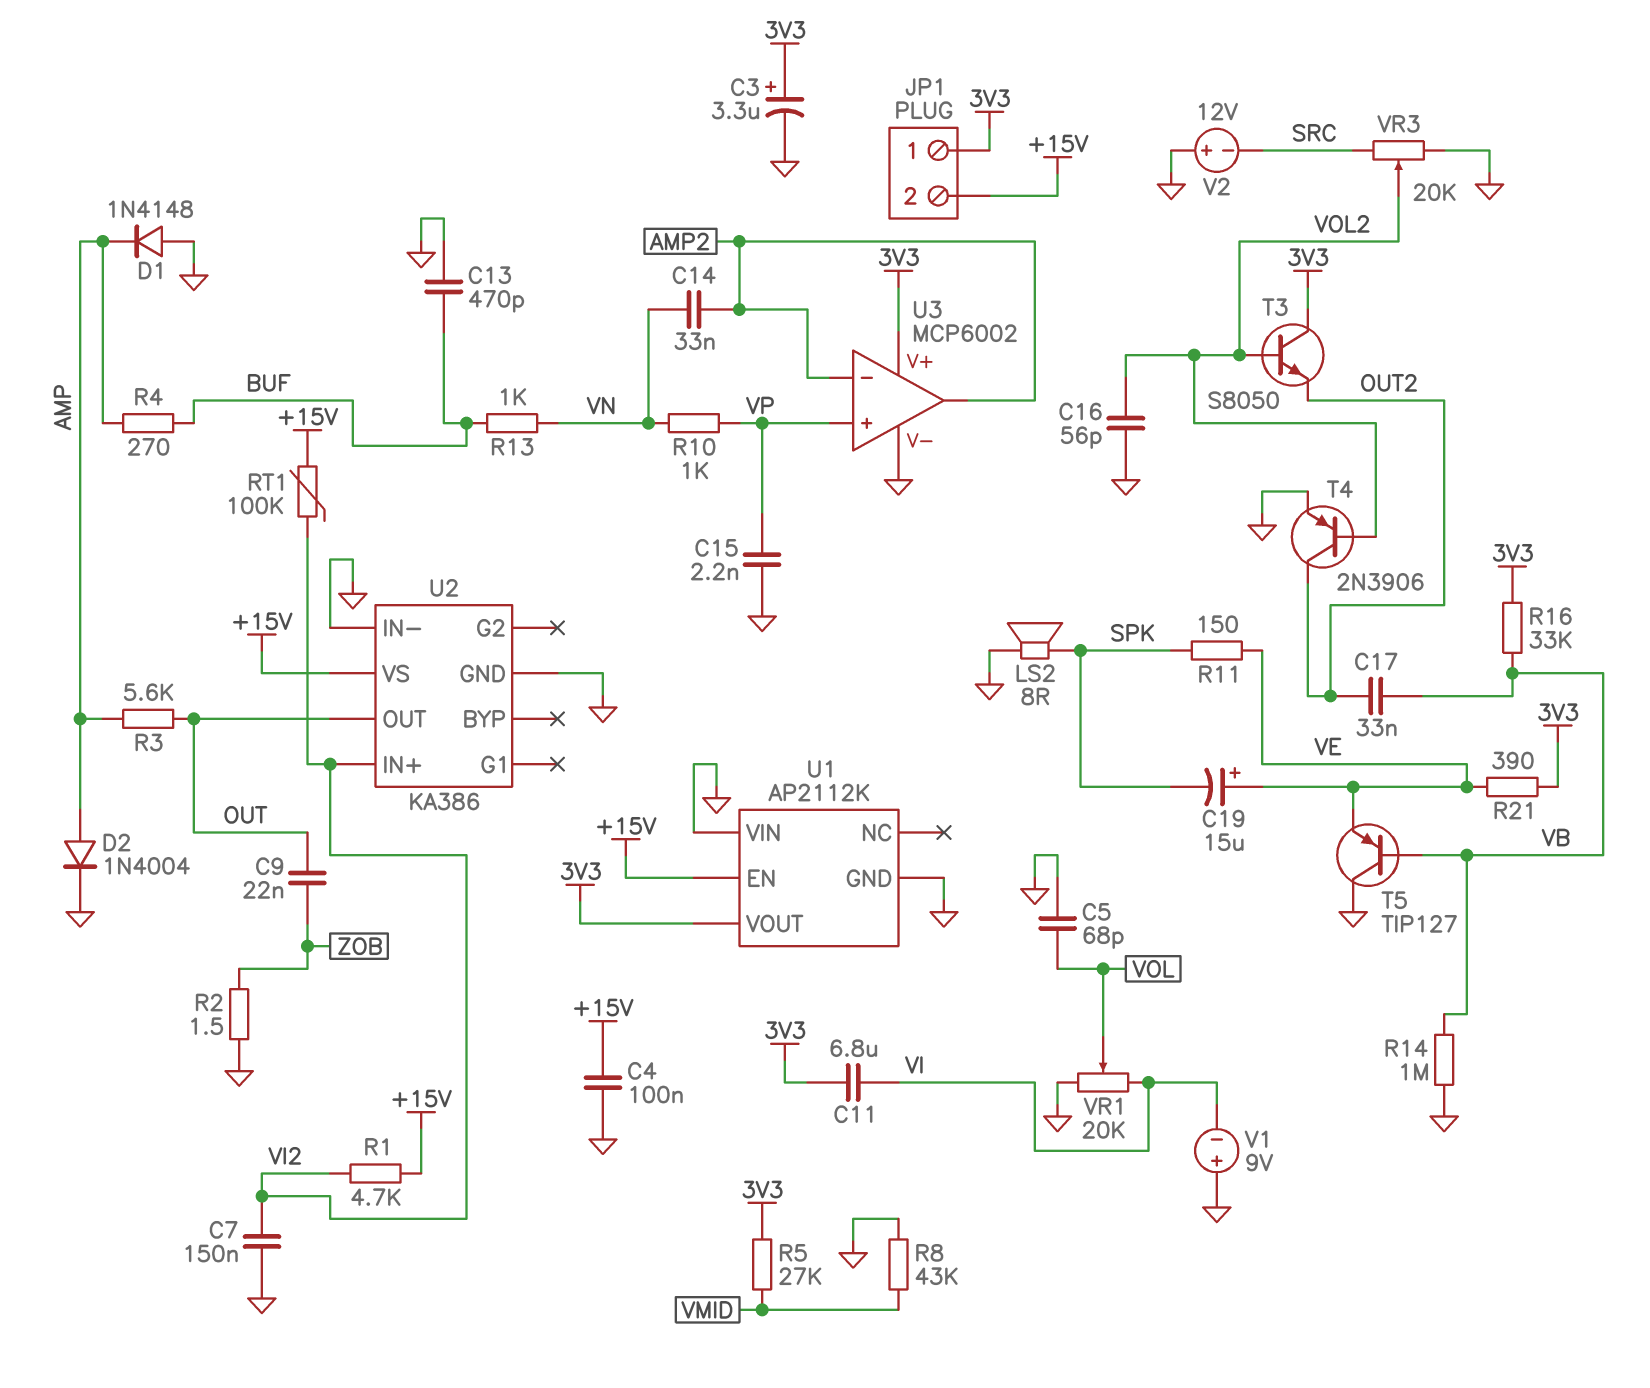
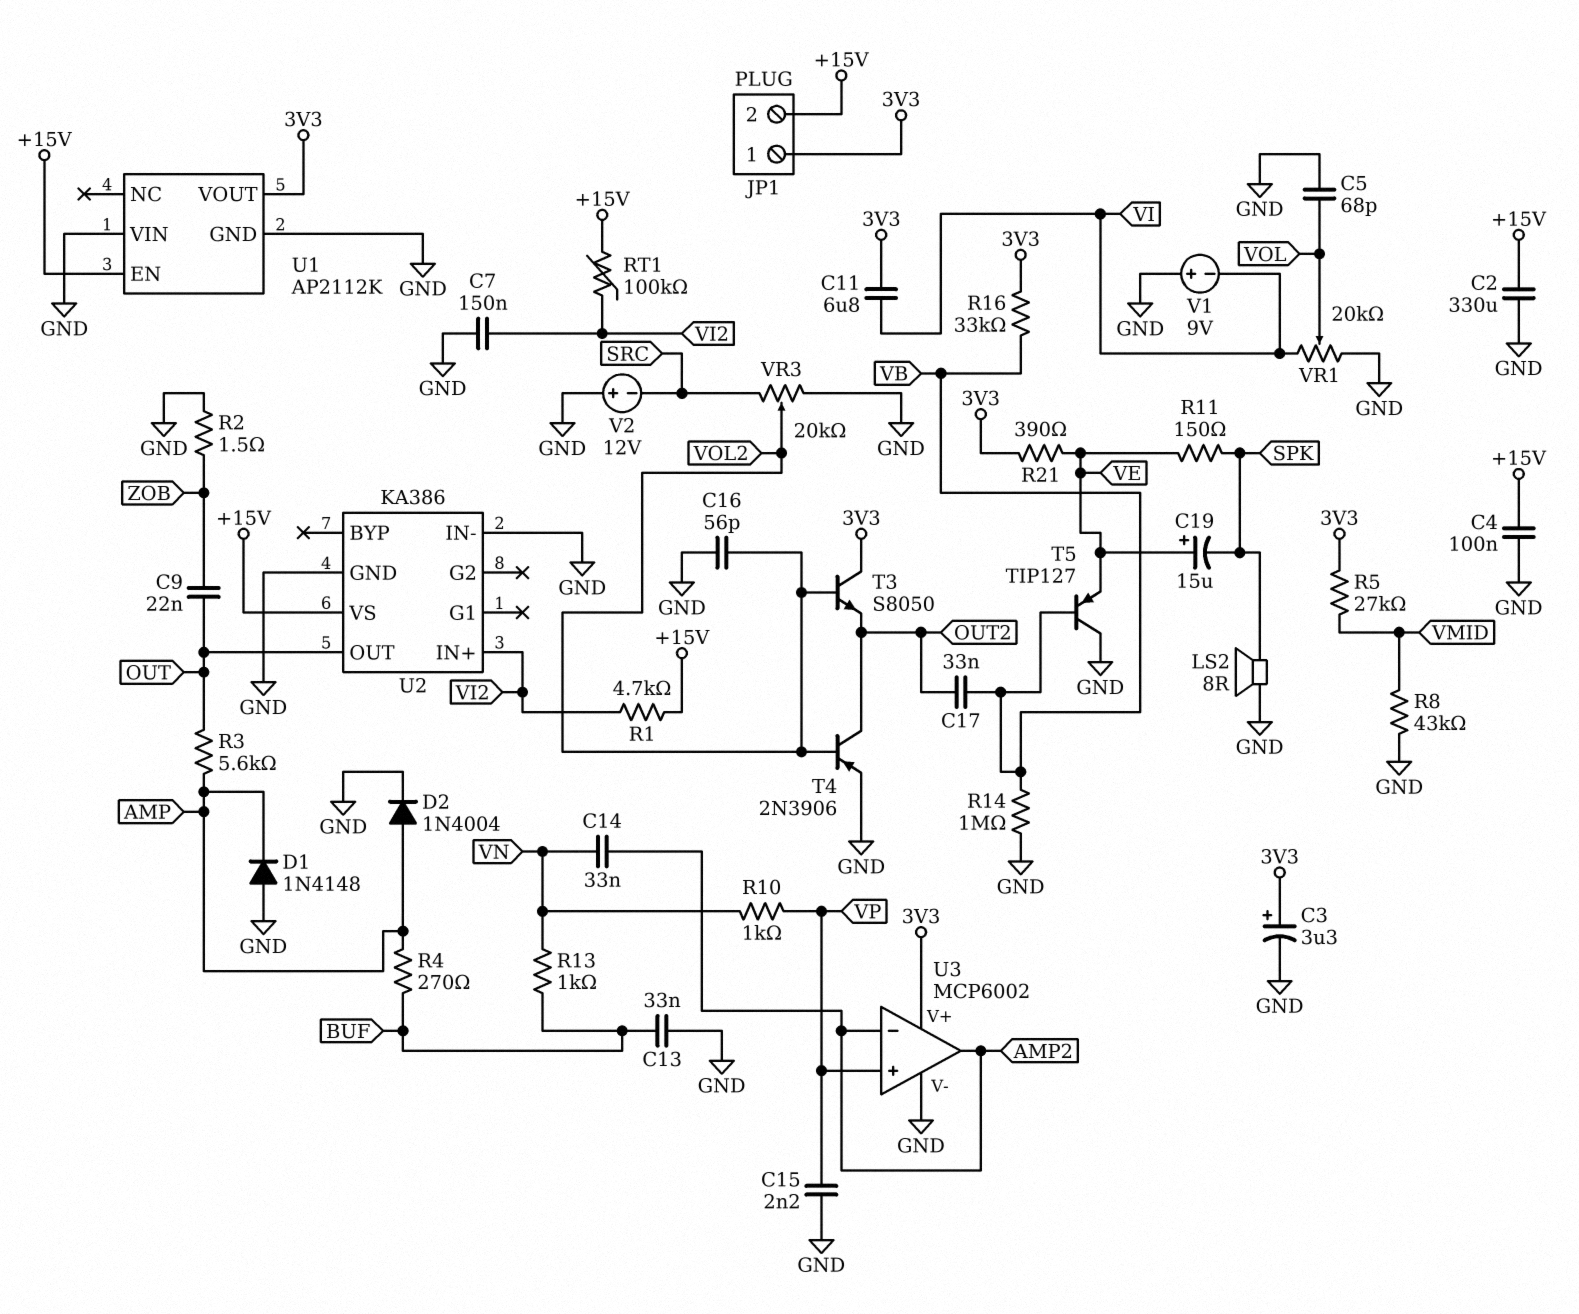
C2: none -> 330uF (+15V, GND)
C13: 470pF (BUF, GND) -> 33nF (BUF, GND)

